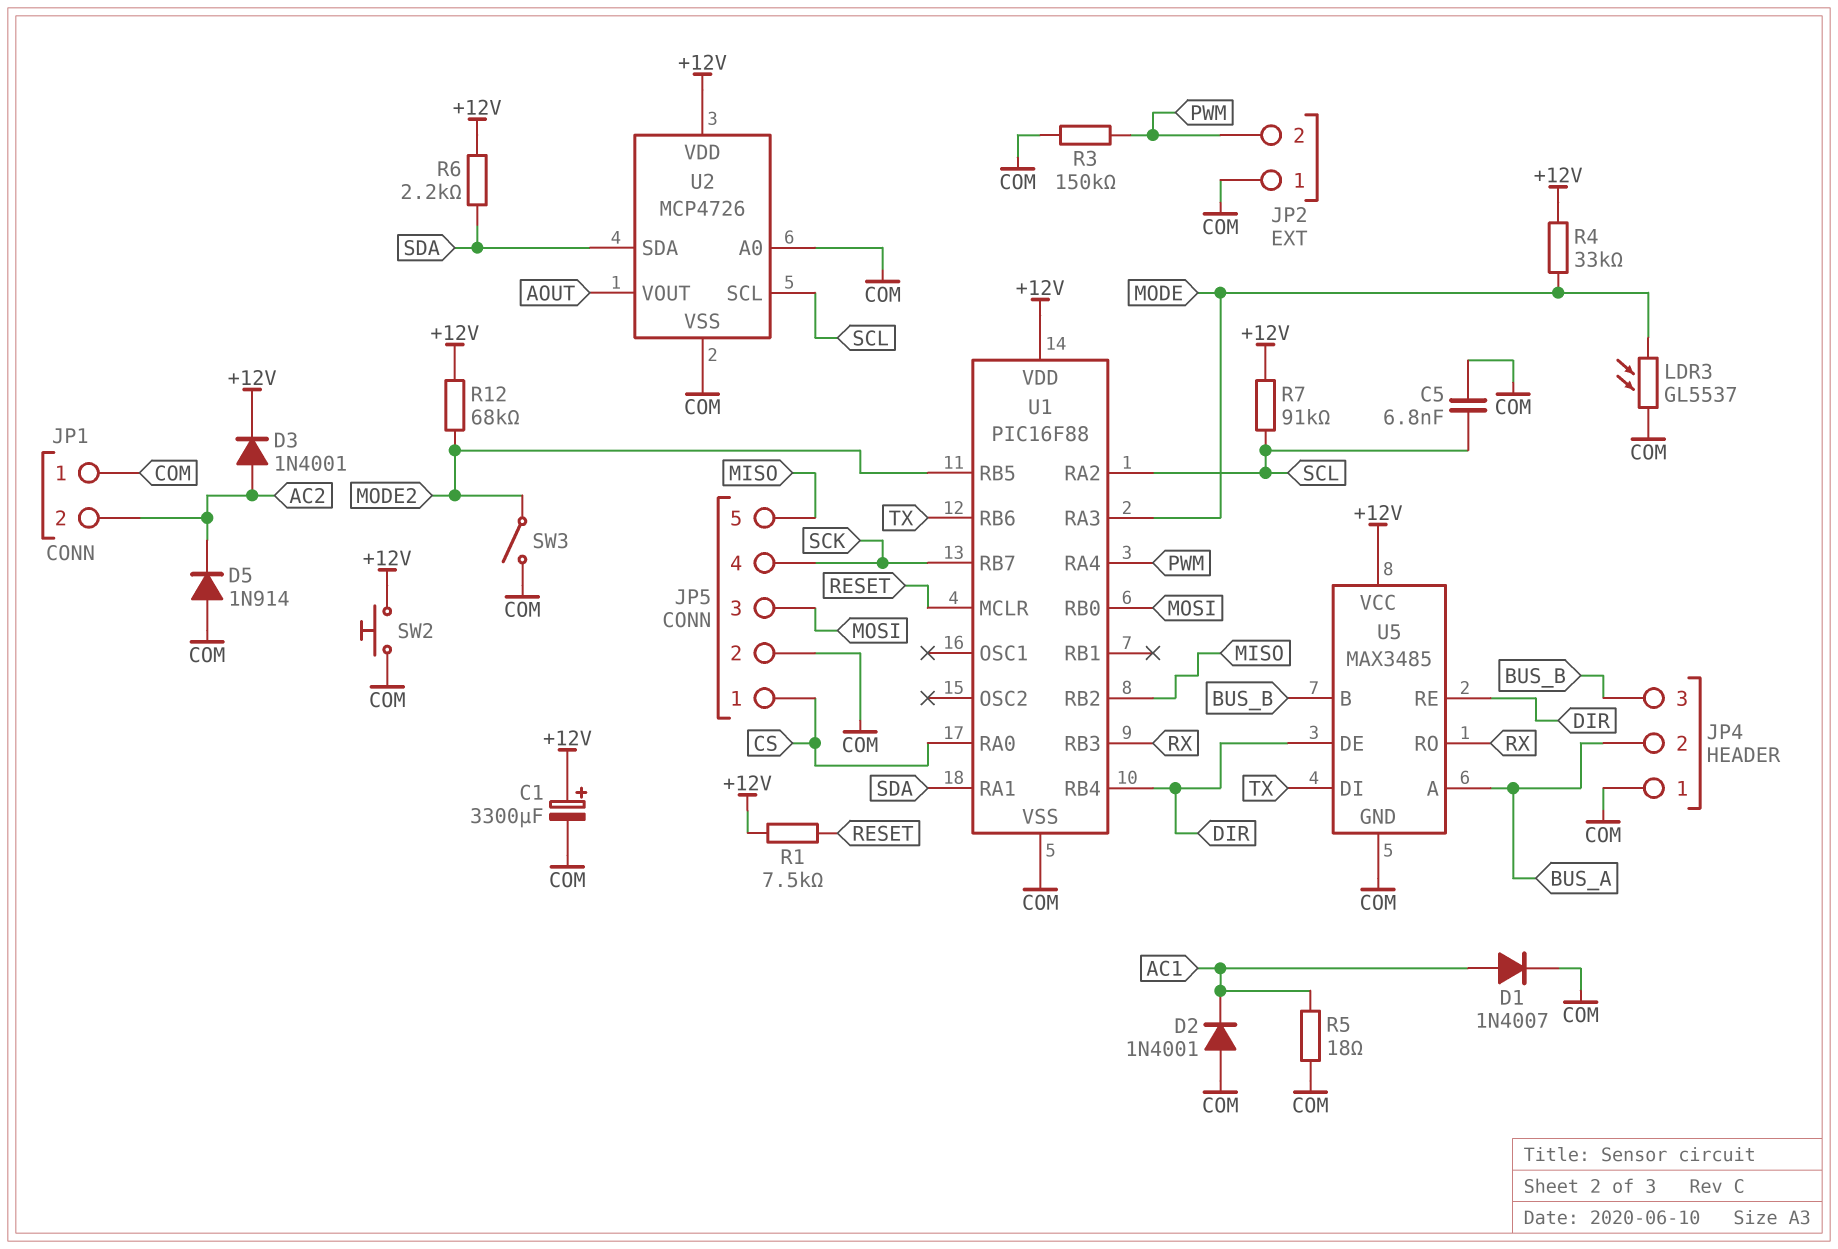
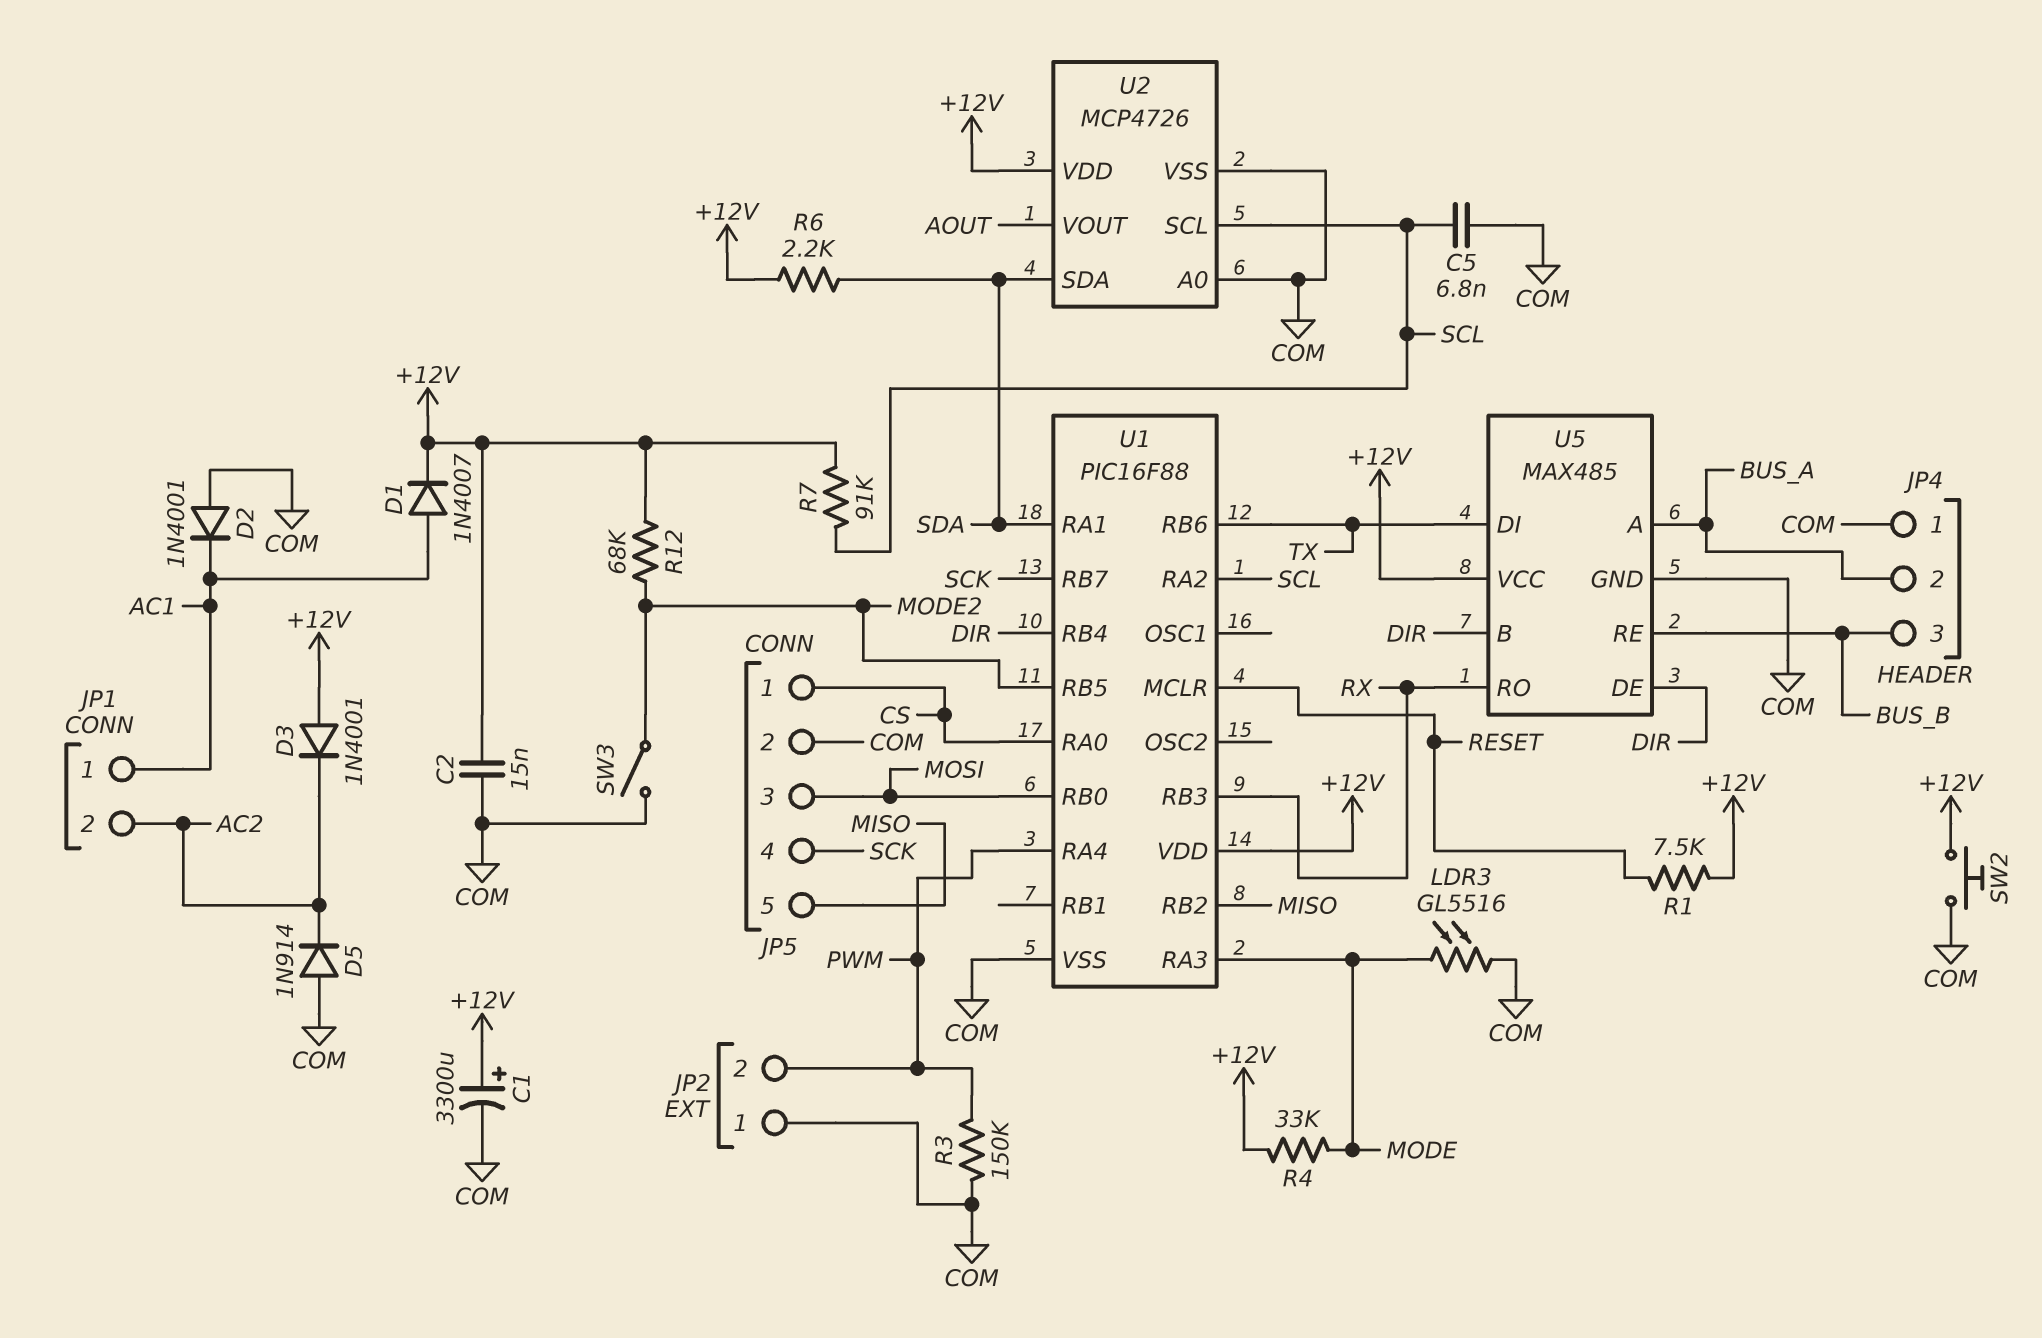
C2: none -> 15nF (+12V, COM)
D1: diode 1N4007 (A AC1, K COM) -> diode 1N4007 (A AC1, K +12V)
D3: diode 1N4001 (A AC2, K +12V) -> diode 1N4001 (A +12V, K AC2)
JP1 pin 1: COM -> AC1
LDR3: GL5537 (COM, MODE) -> GL5516 (COM, MODE)
R5: 18 (AC1, COM) -> none
U5: MAX3485 -> MAX485
U5 pin B: BUS_B -> DIR
U5 pin RE: DIR -> BUS_B

